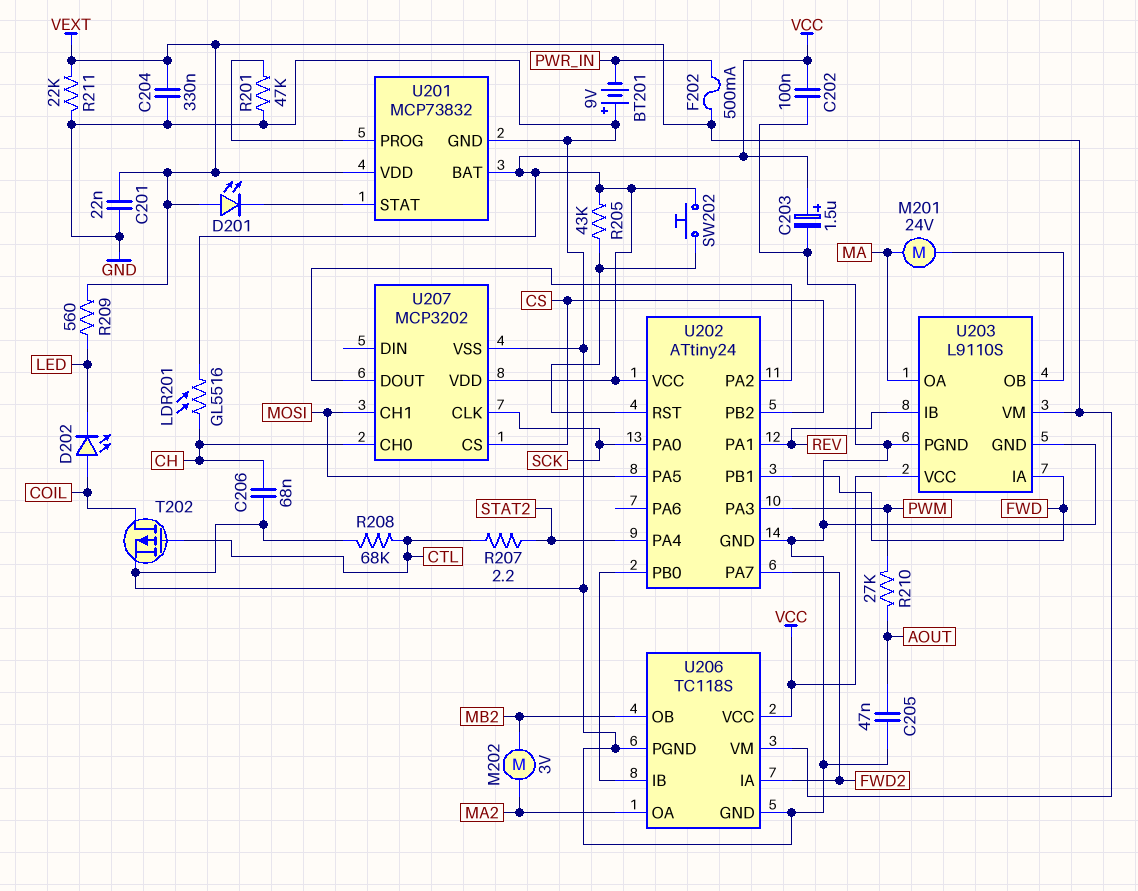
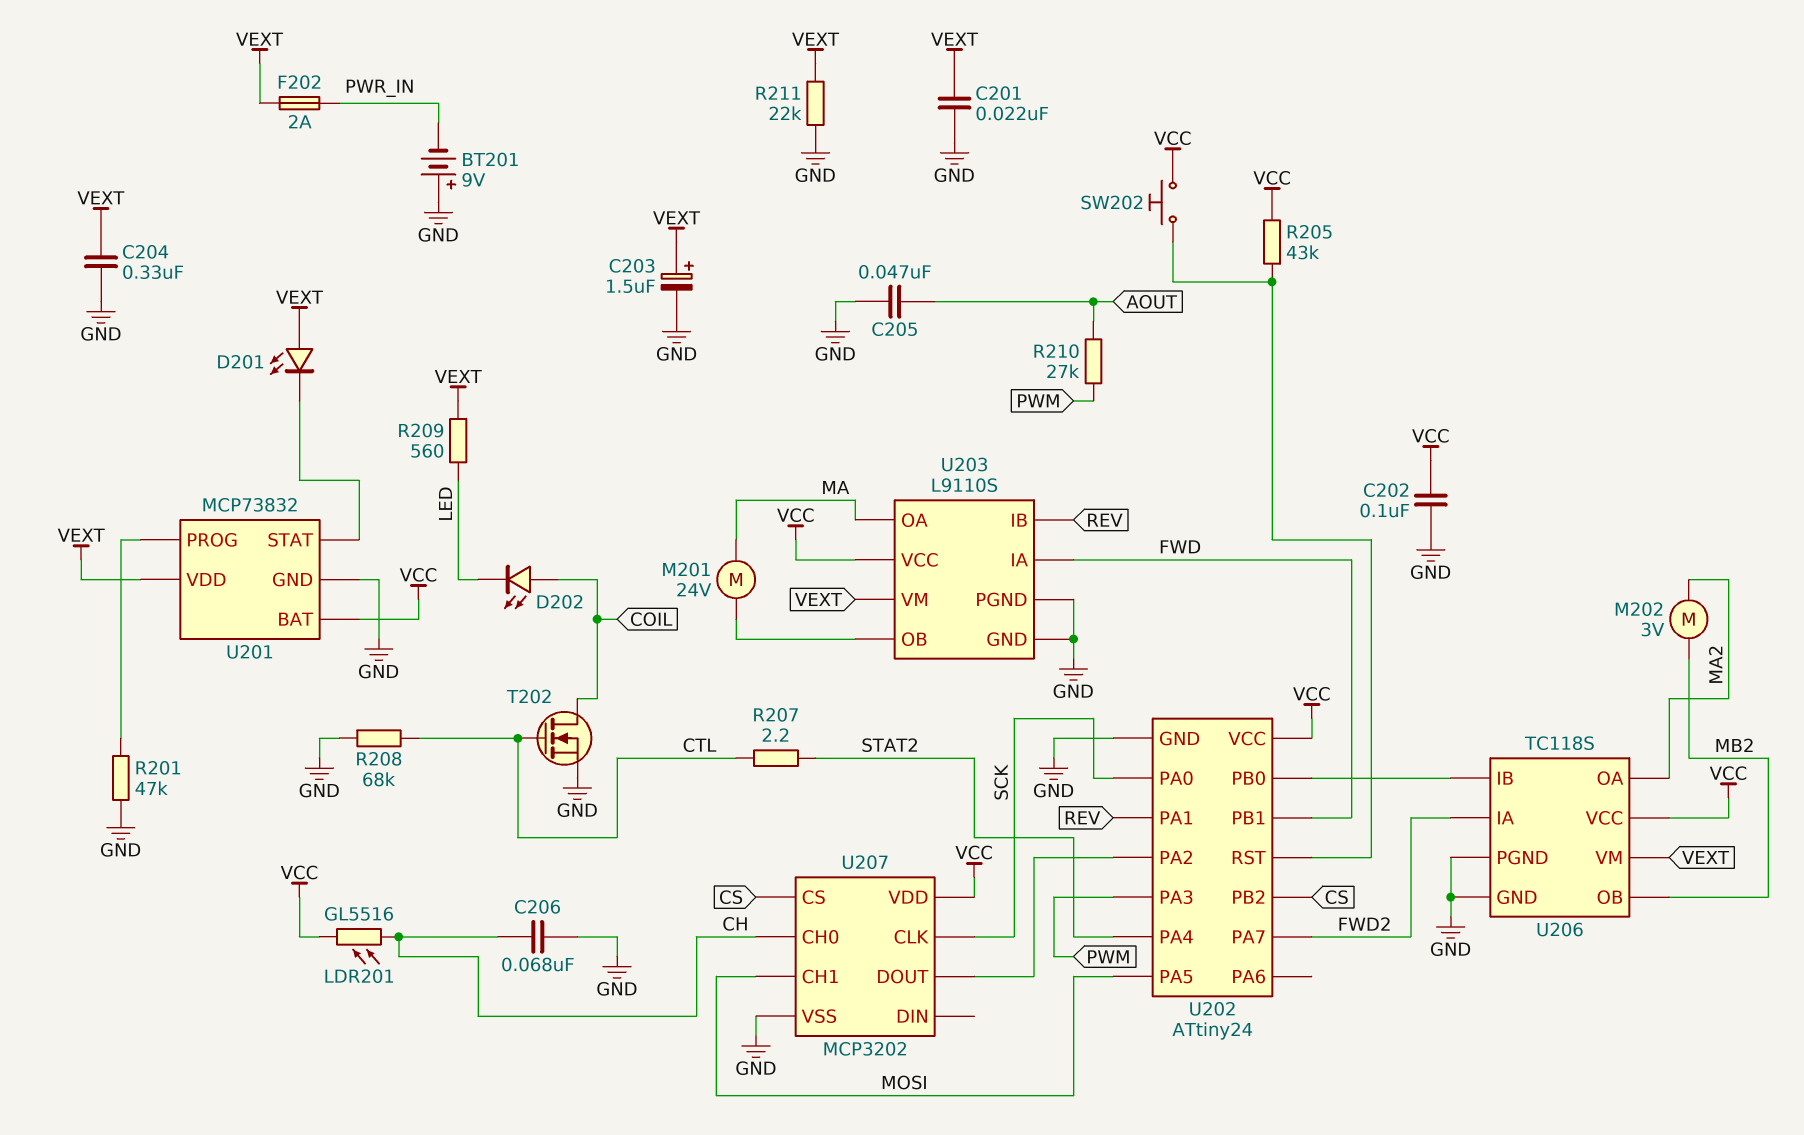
C203: 1.5uF (plus VCC, minus GND) -> 1.5uF (plus VEXT, minus GND)
F202: 500mA (PWR_IN, VEXT) -> 2A (PWR_IN, VEXT)
T202: PMOS (G CTL, D COIL, S GND) -> NMOS (G CTL, D COIL, S GND)

